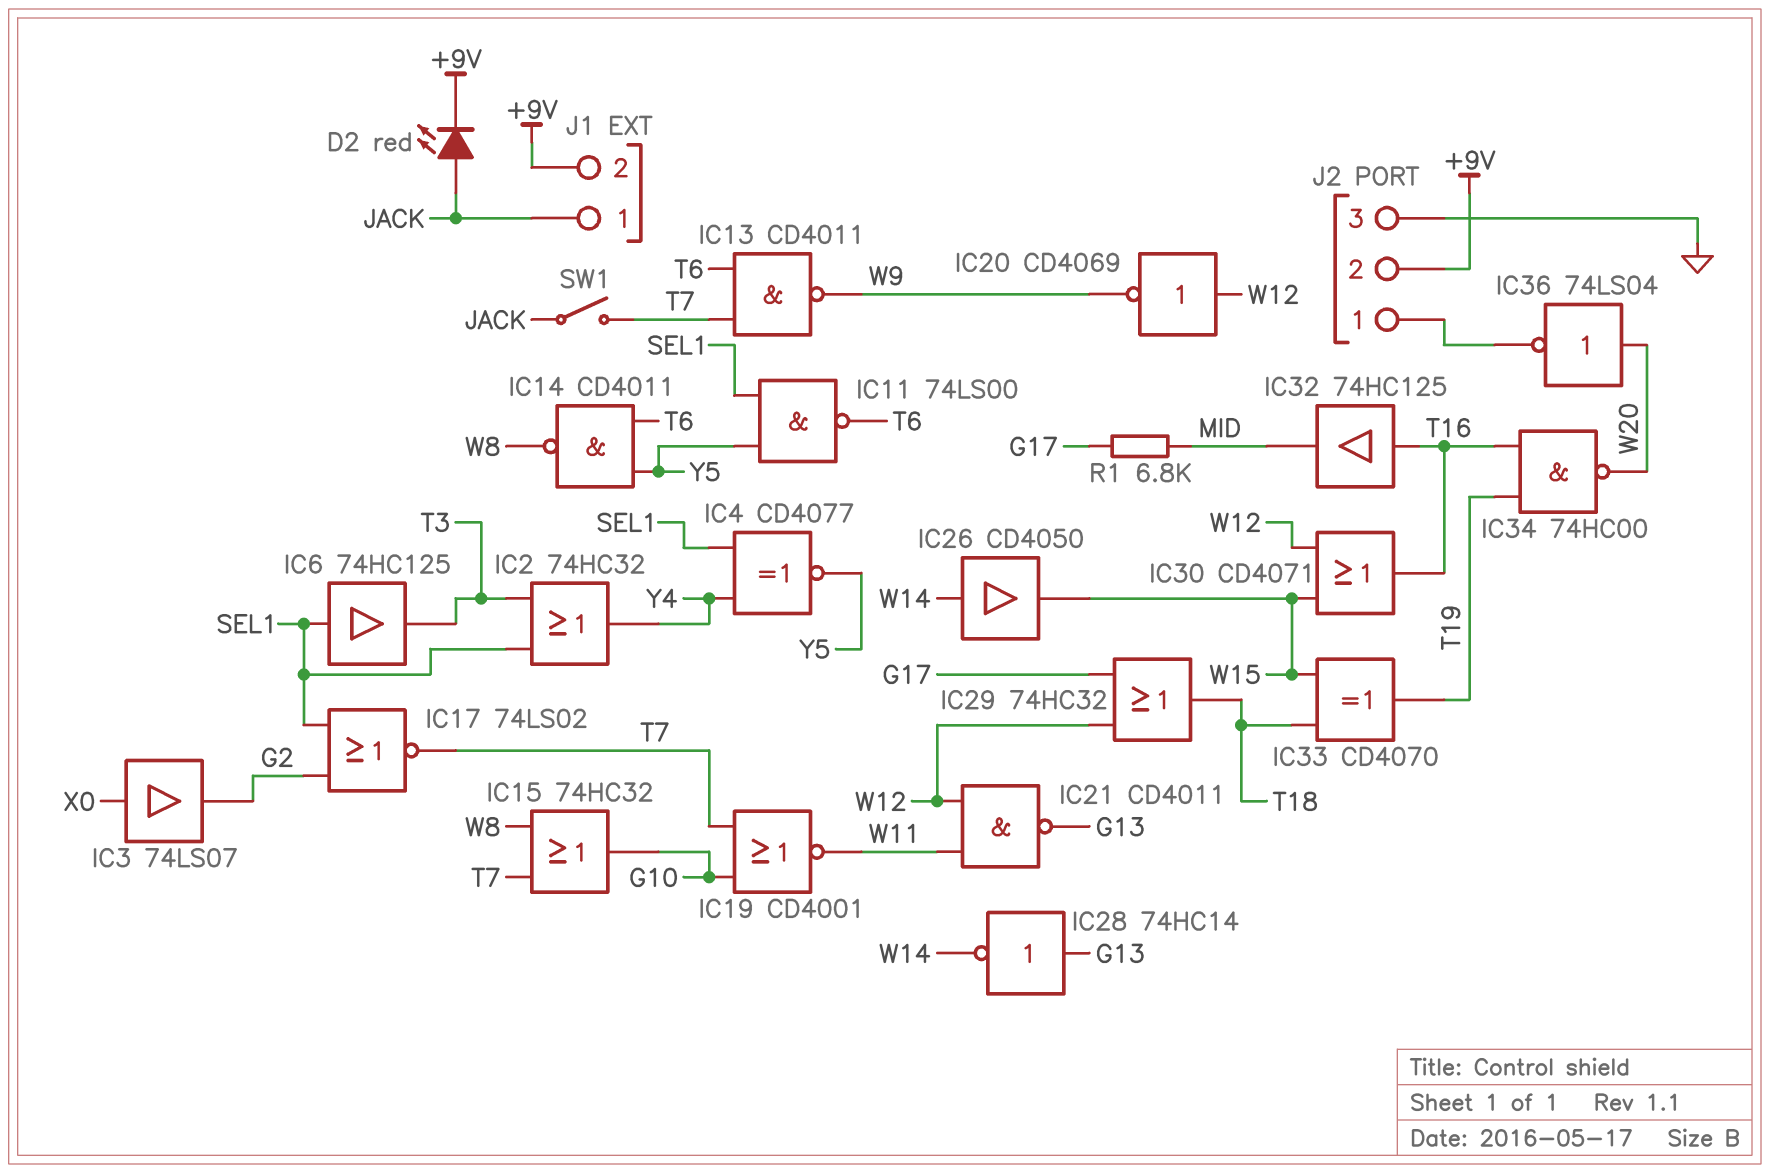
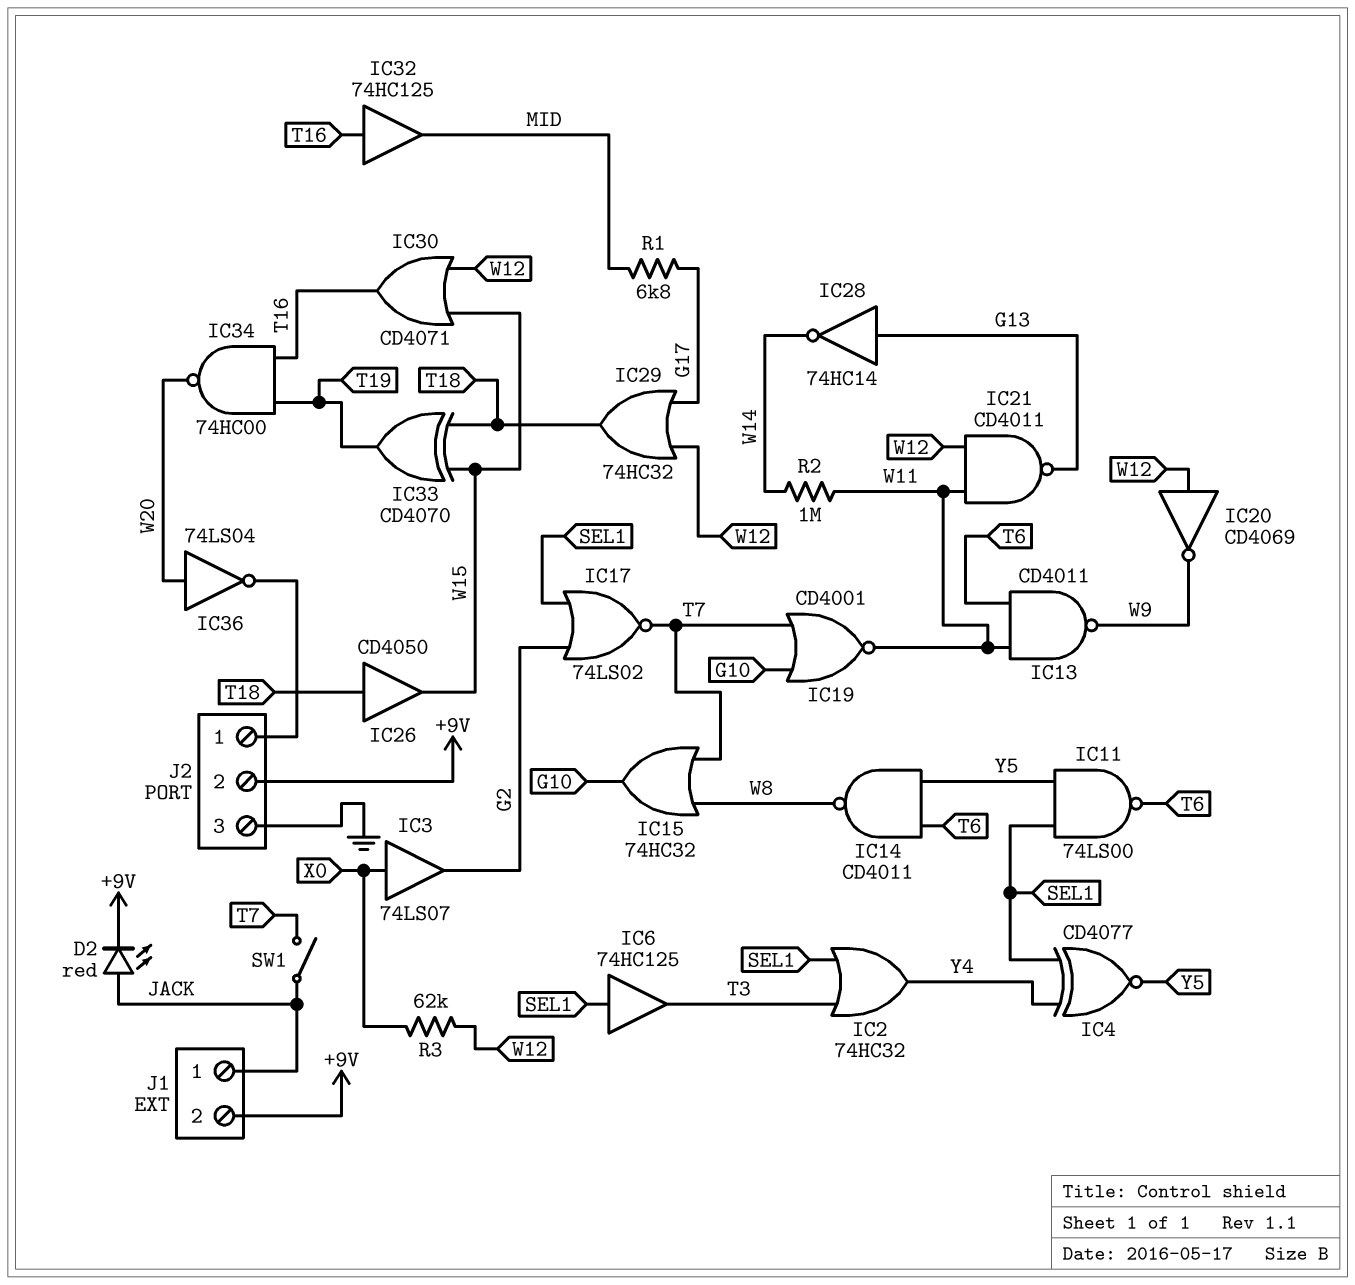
IC13: NAND CD4011 (in T6, in T7, out W9) -> NAND CD4011 (in T6, in W11, out W9)
IC26: buffer CD4050 (in W14, out W15) -> buffer CD4050 (in T18, out W15)
R2: none -> 1M (W11, W14)
R3: none -> 62k (W12, X0)

